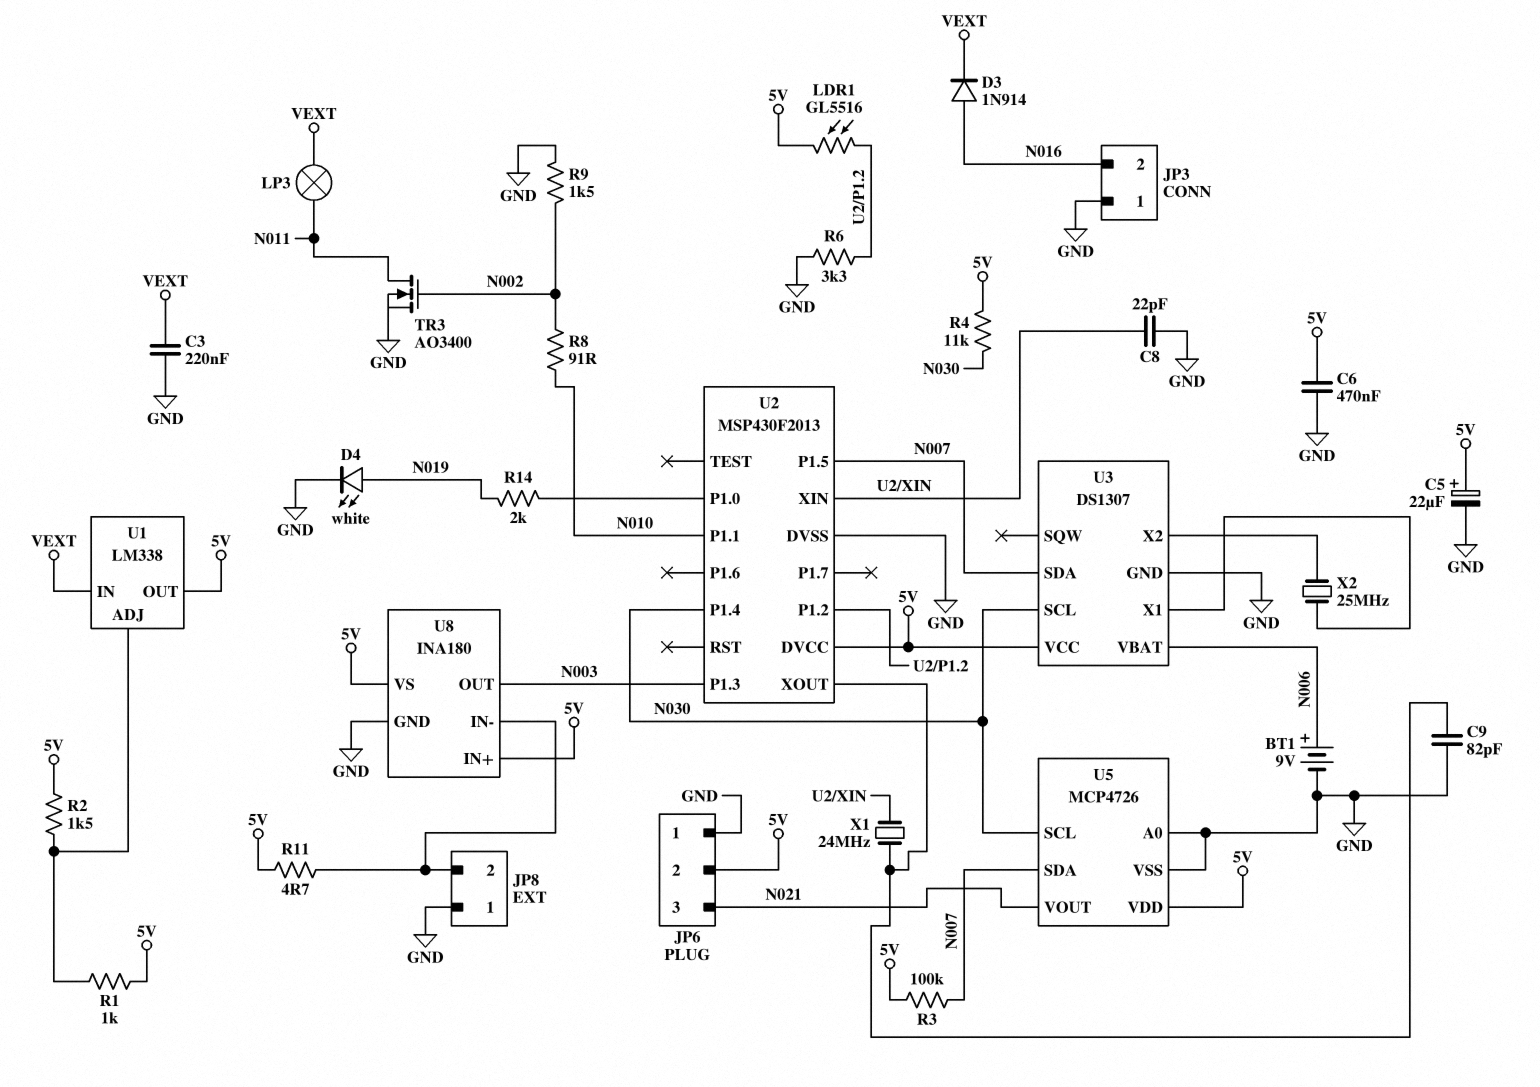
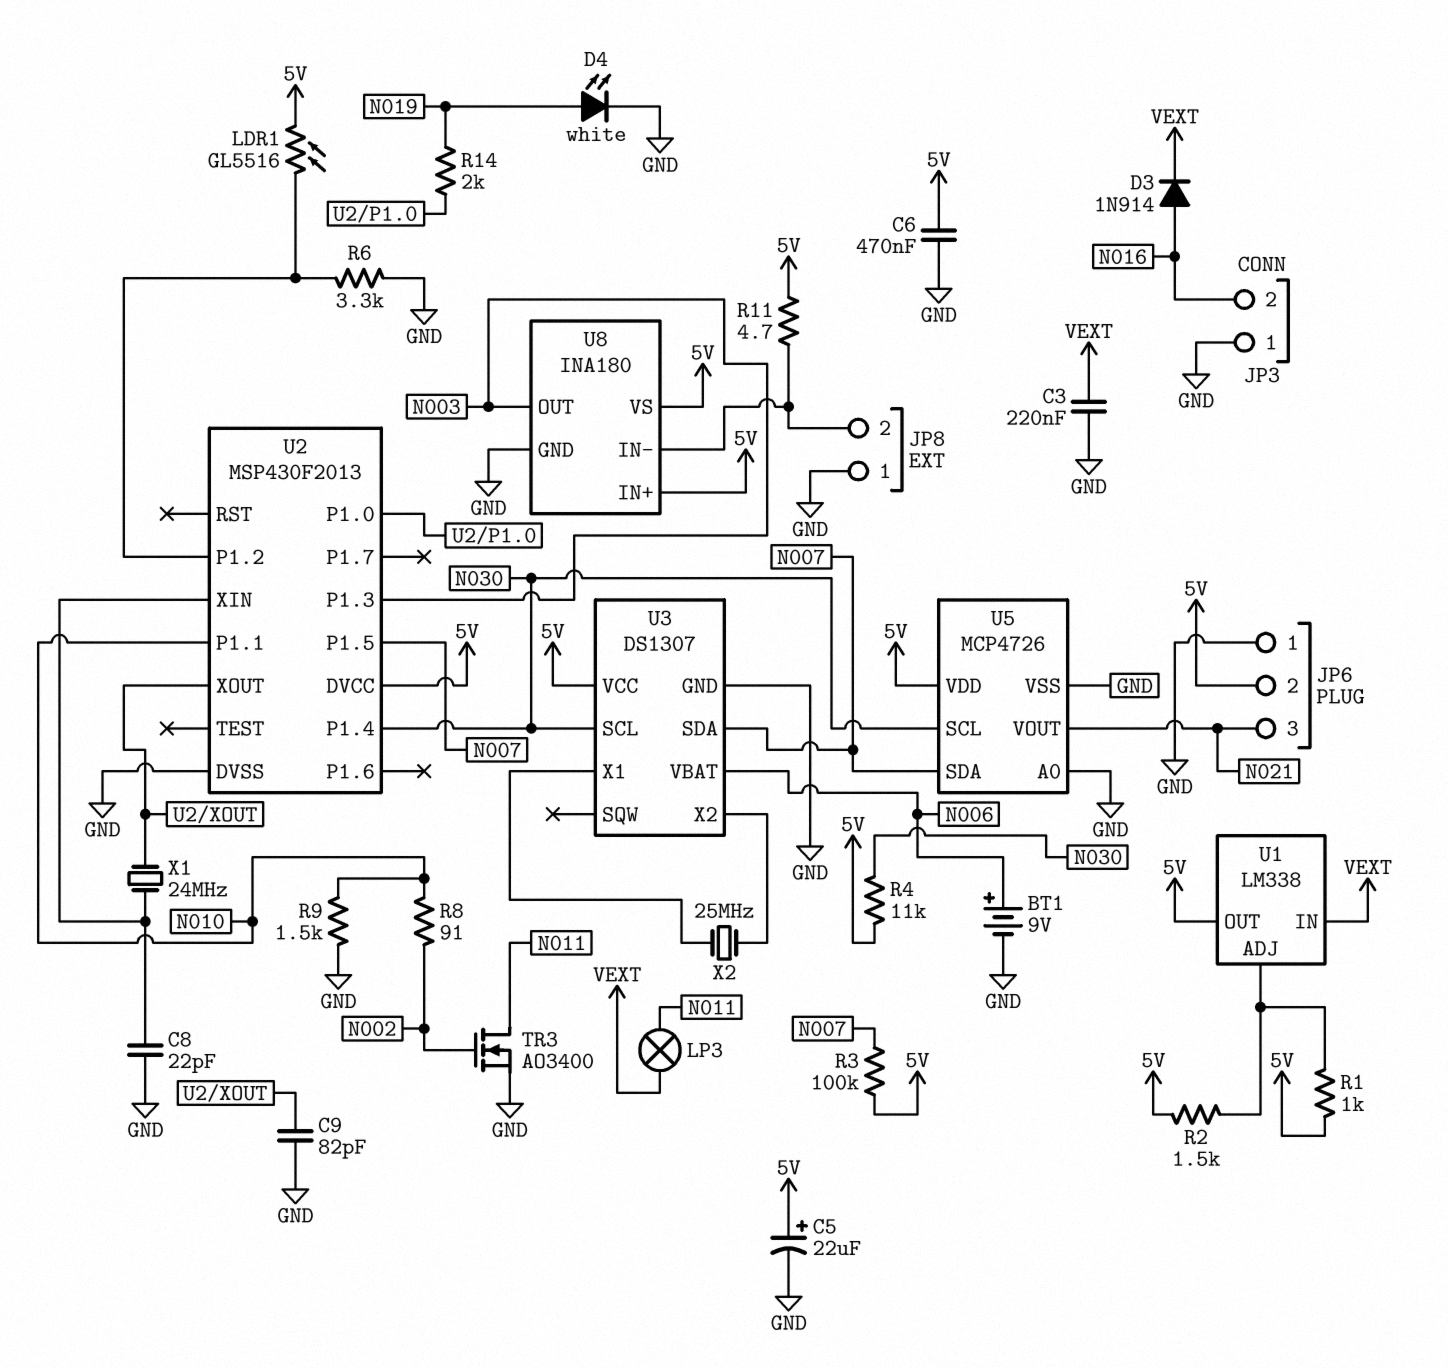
R9: 1.5k (GND, N002) -> 1.5k (GND, N010)

